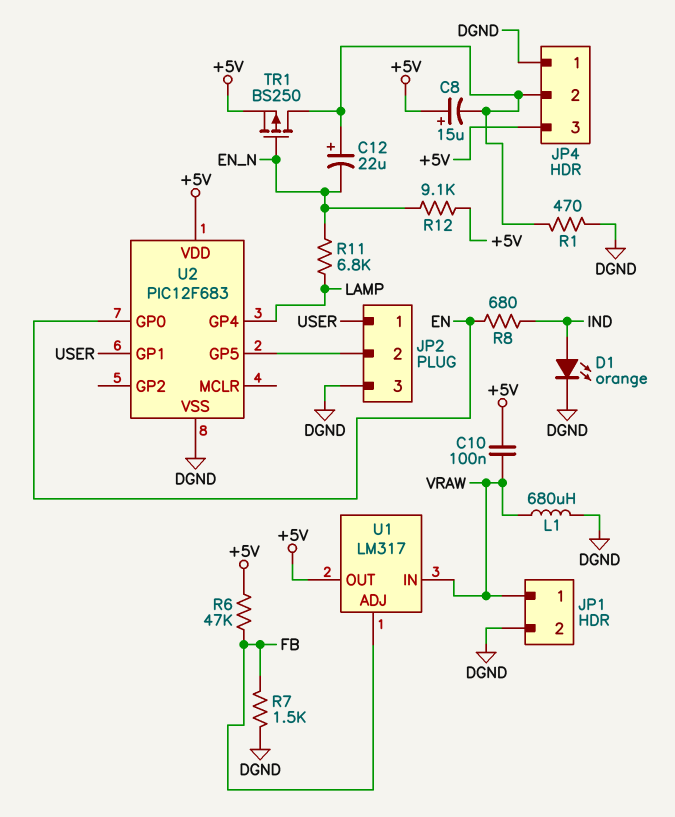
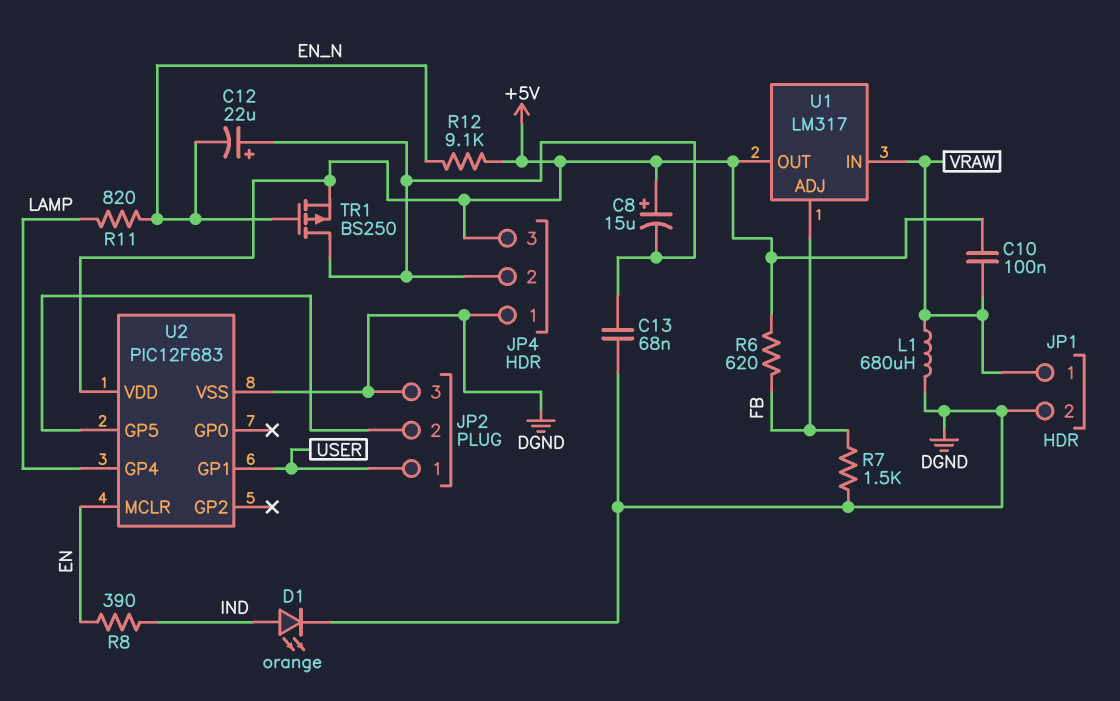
C13: none -> 68nF (DGND, JP4/2)
R1: 470 (DGND, JP4/2) -> none
R6: 47k (+5V, FB) -> 620 (+5V, FB)
R8: 680 (EN, IND) -> 390 (EN, IND)
R11: 6.8k (EN_N, LAMP) -> 820 (EN_N, LAMP)
U2 pin GP0: EN -> none
U2 pin MCLR: none -> EN

